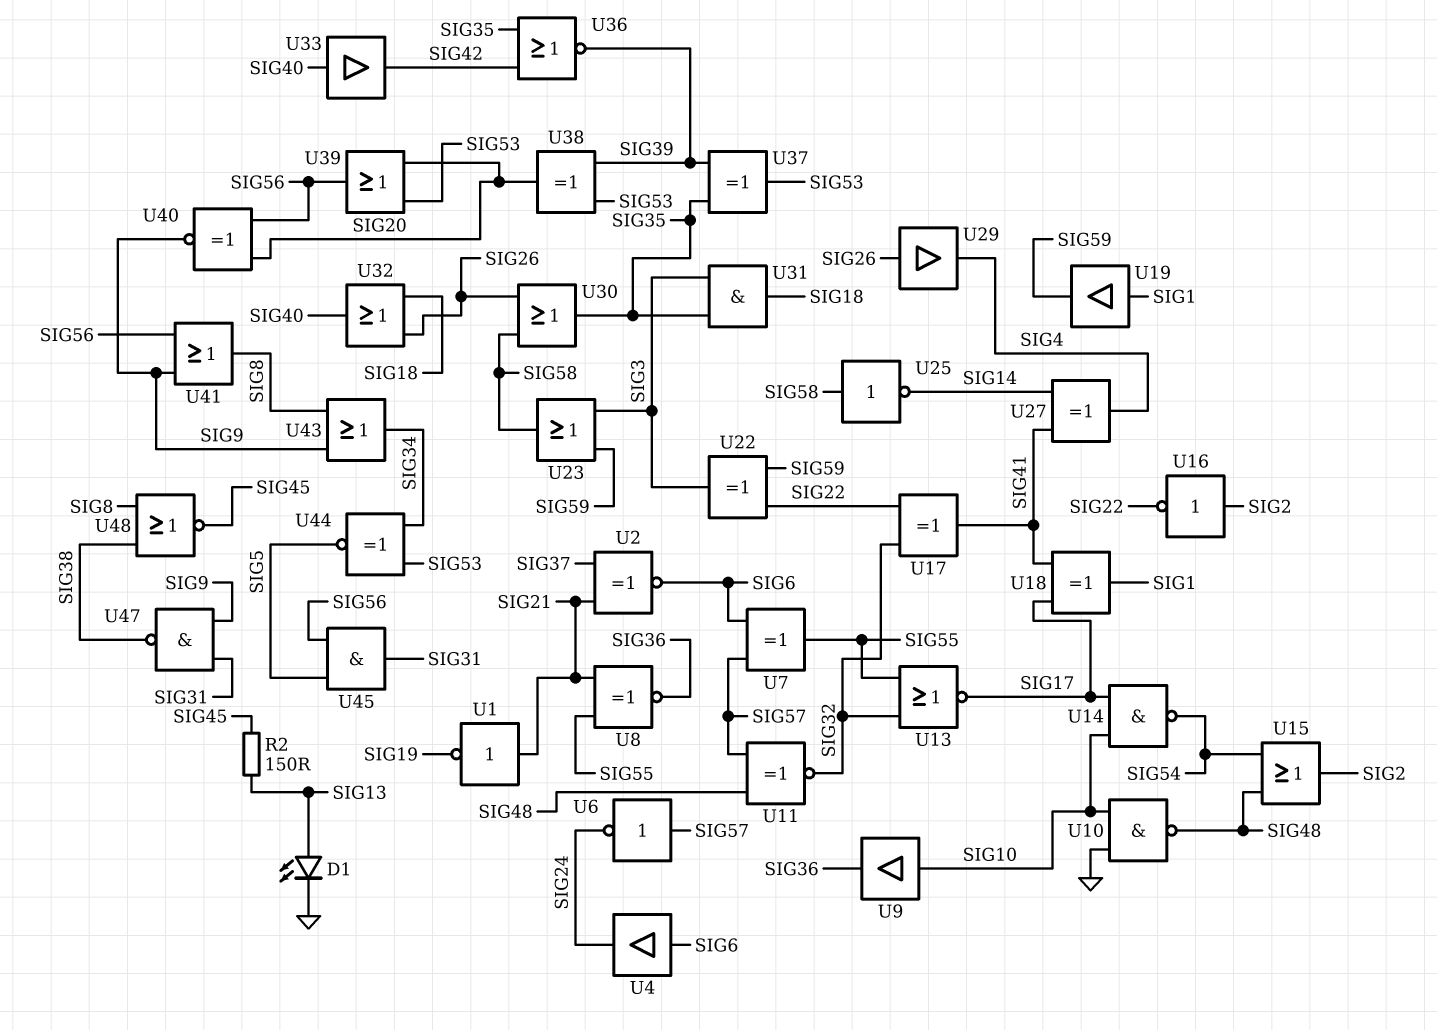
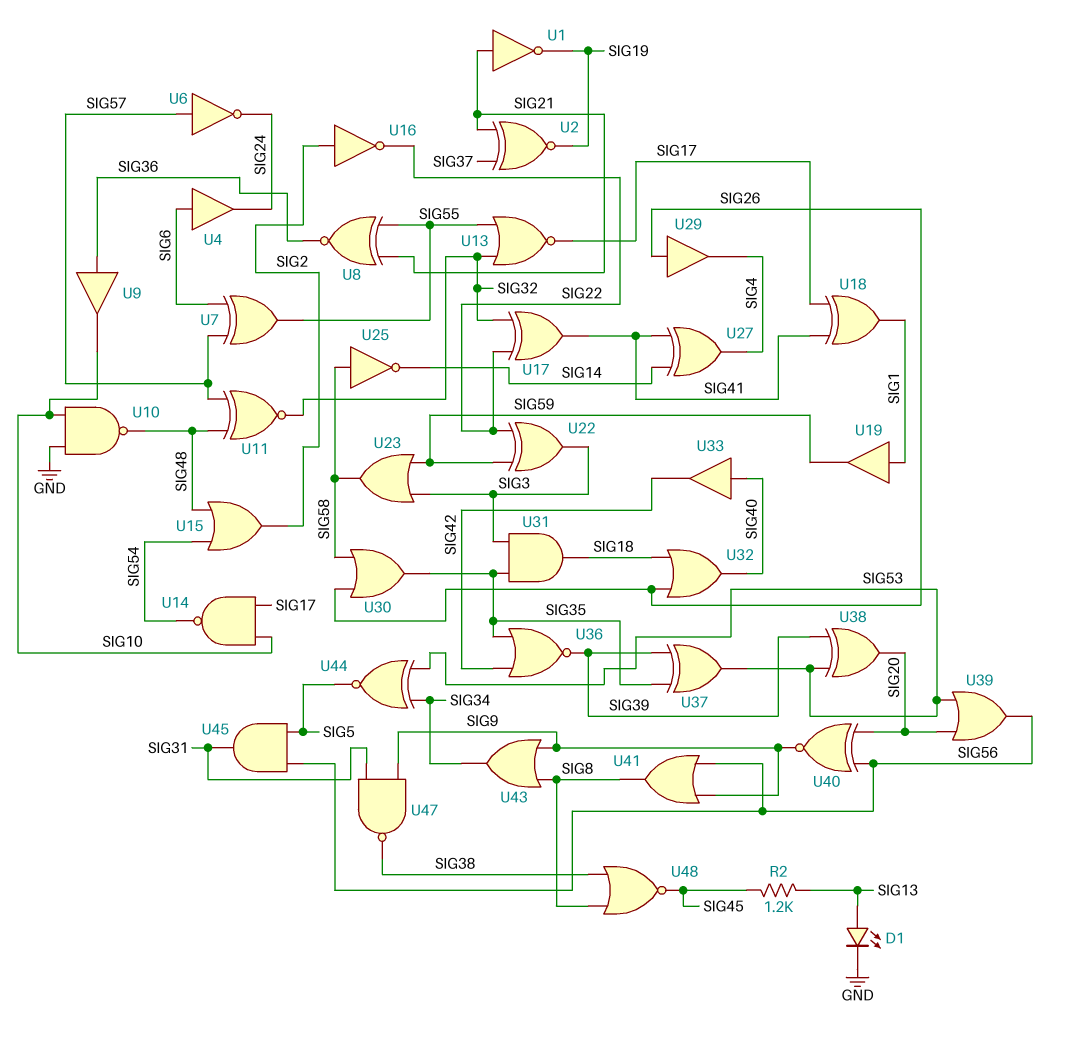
R2: 150 (SIG13, SIG45) -> 1.2k (SIG13, SIG45)
U2: XNOR (in SIG21, in SIG37, out SIG6) -> XNOR (in SIG21, in SIG37, out SIG19)
U9: buffer (in SIG10, out SIG36) -> buffer (in SIG36, out SIG10)

